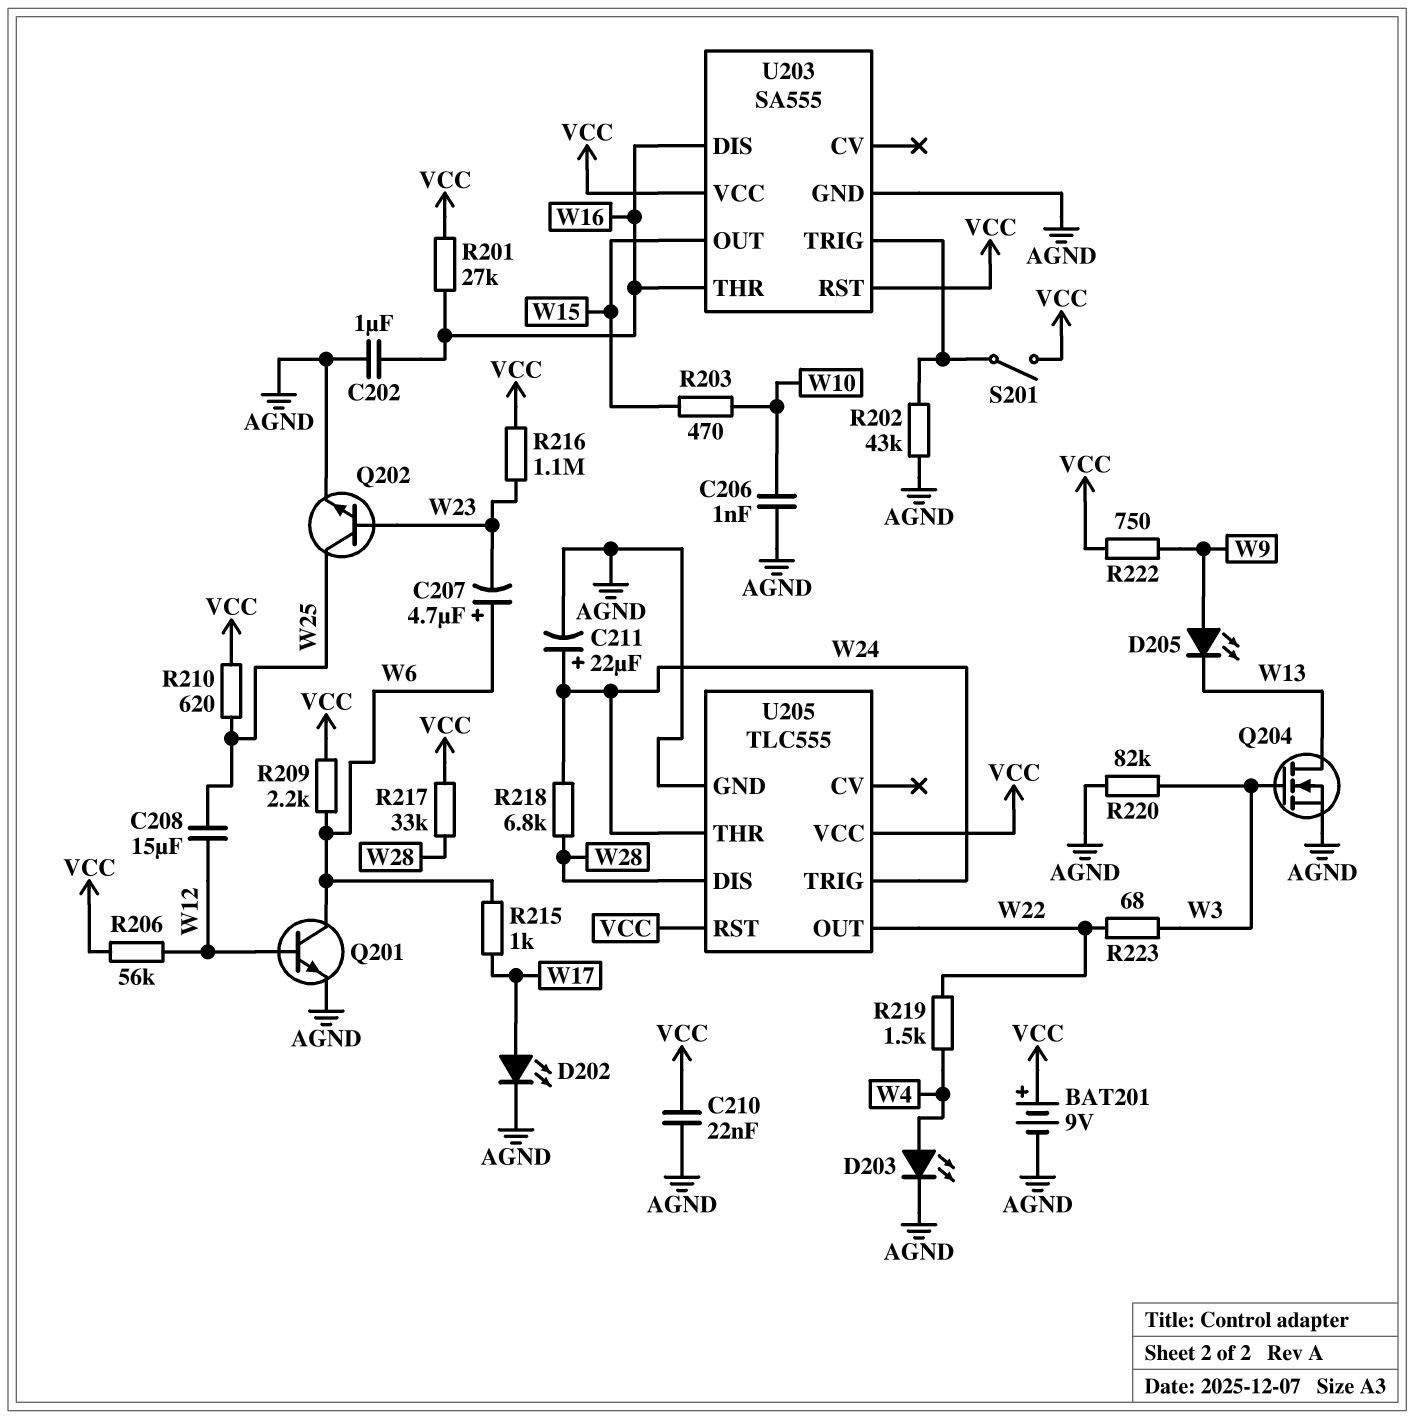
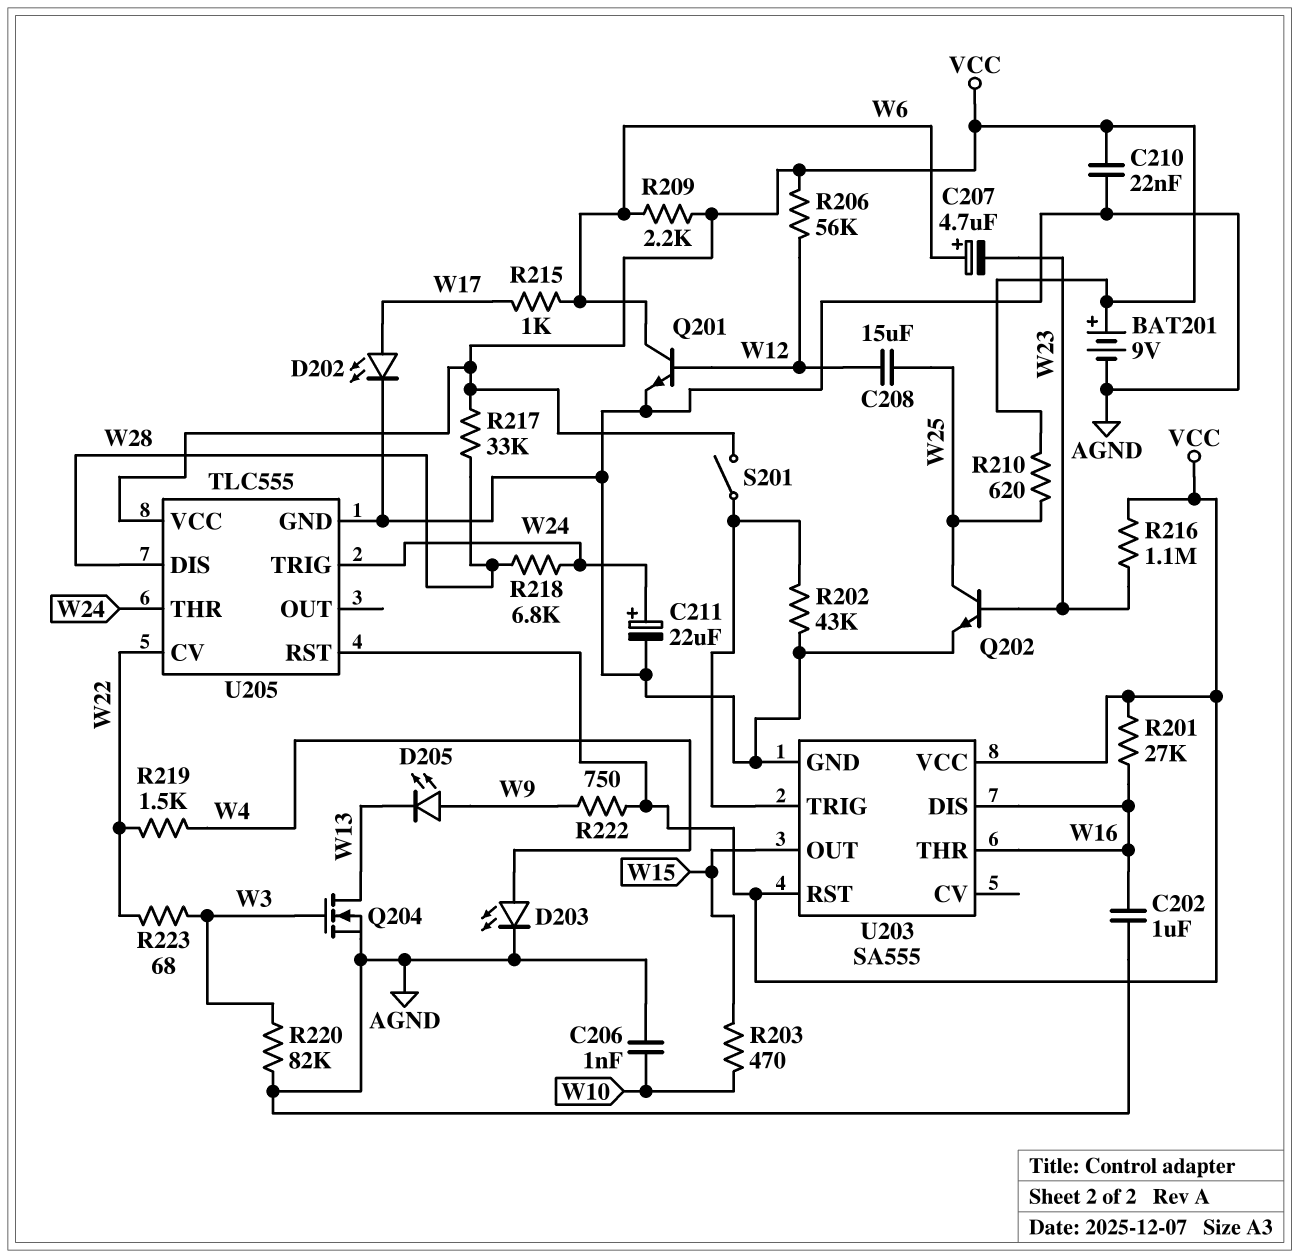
U205 pin CV: none -> W22
U205 pin OUT: W22 -> none

